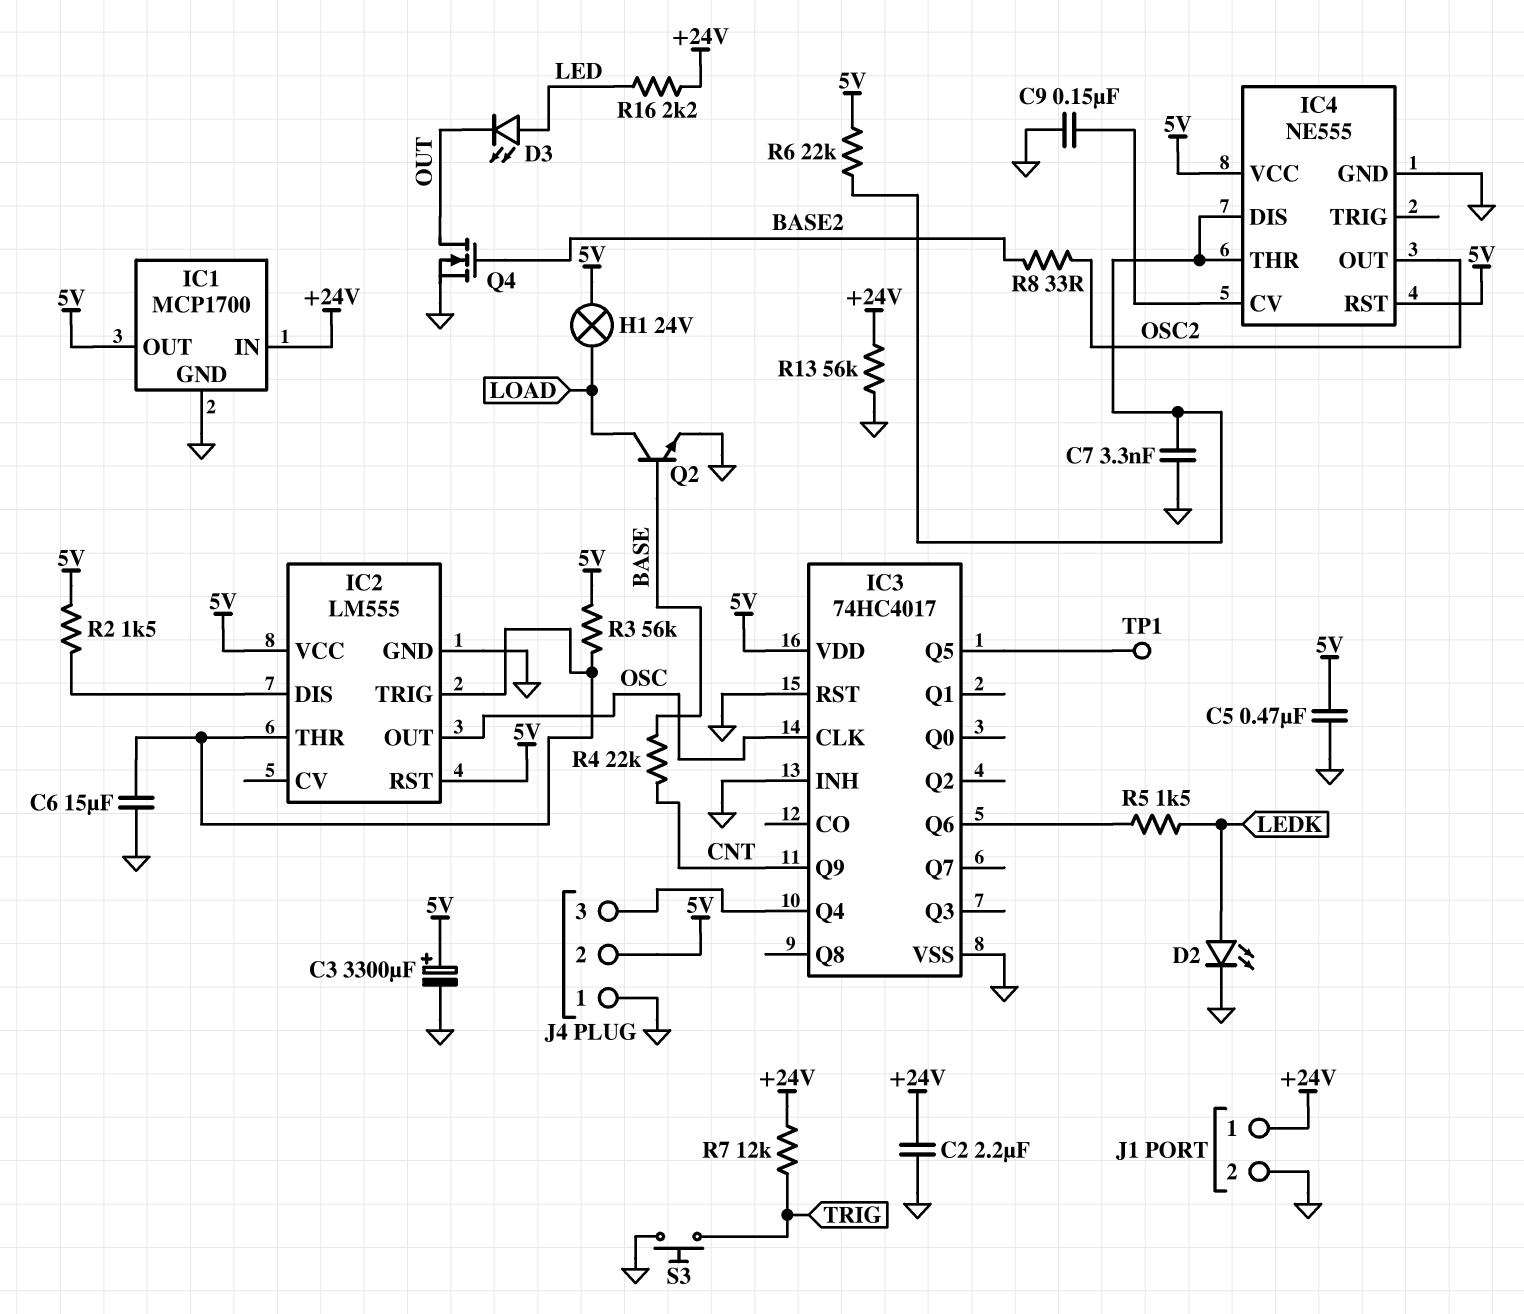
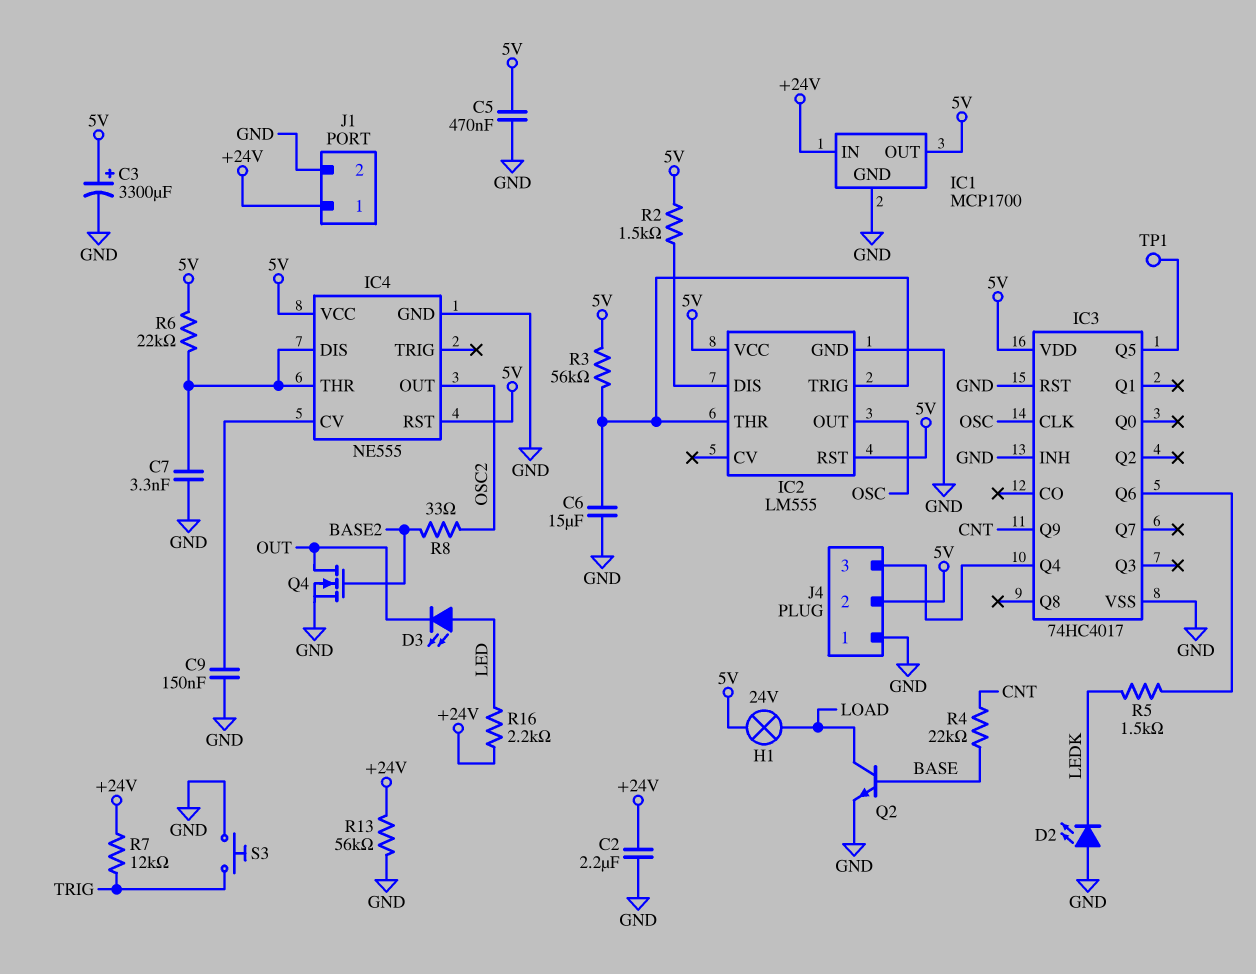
D2: LED (A LEDK, K GND) -> LED (A GND, K LEDK)

